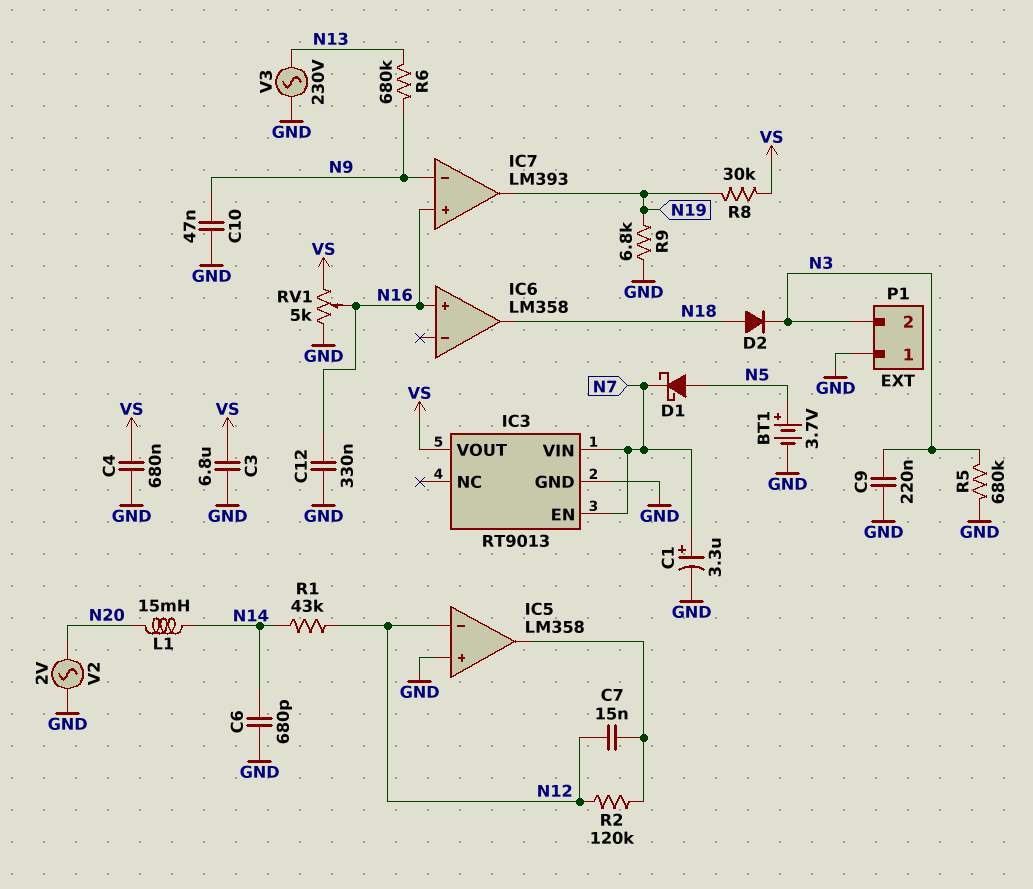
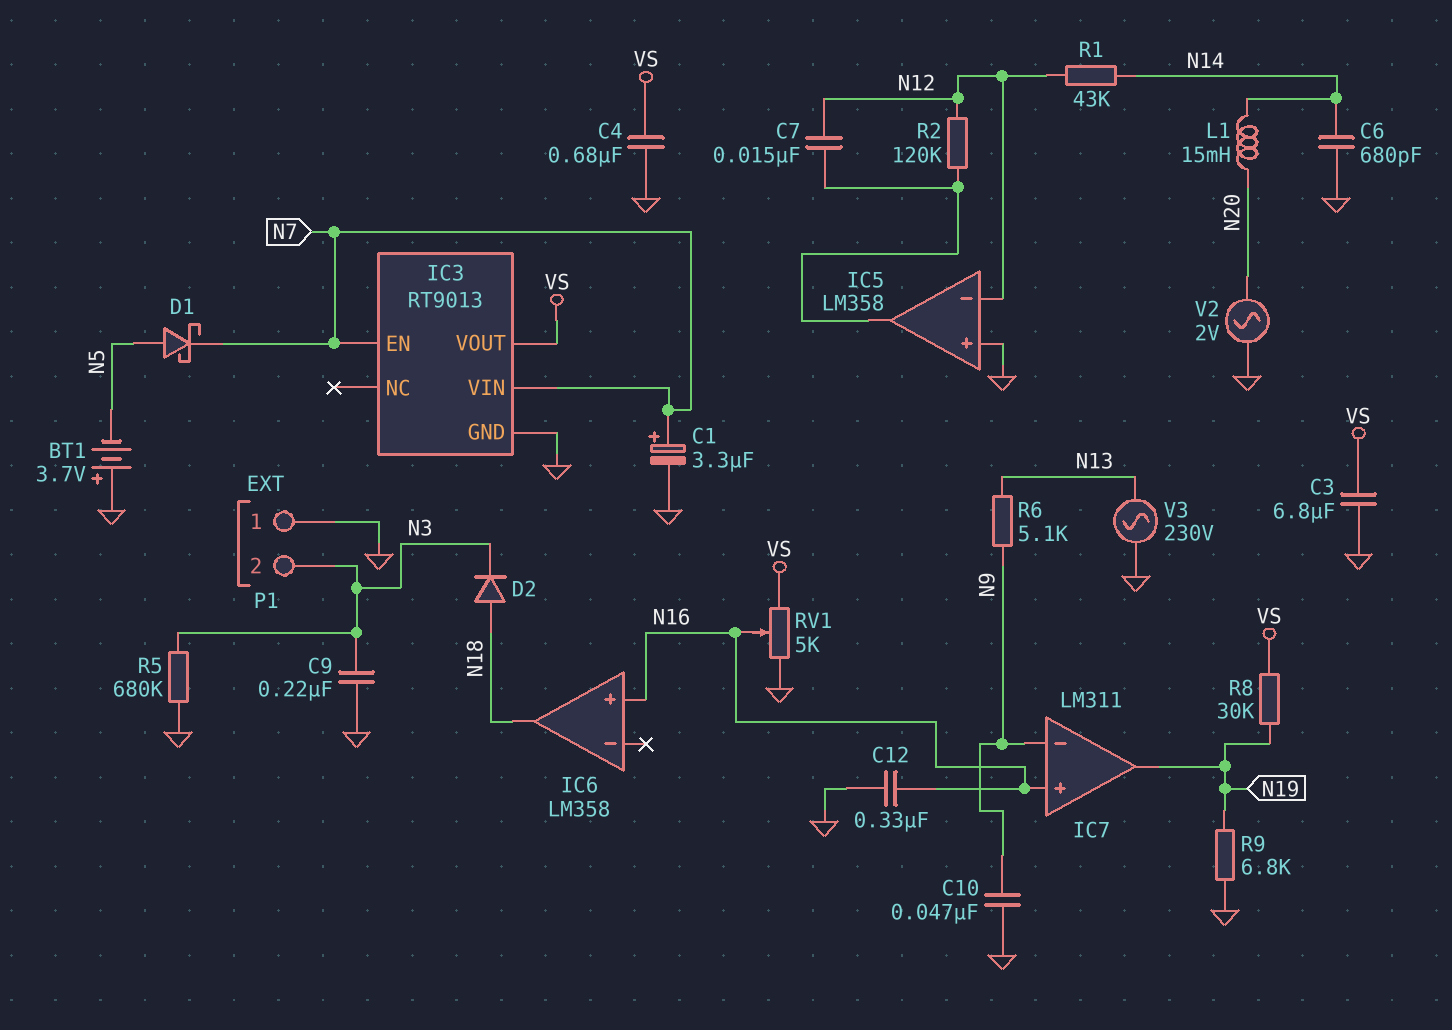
BT1: 3.7V (plus N5, minus GND) -> 3.7V (plus GND, minus N5)
IC7: LM393 -> LM311
R6: 680k (N9, N13) -> 5.1k (N9, N13)

